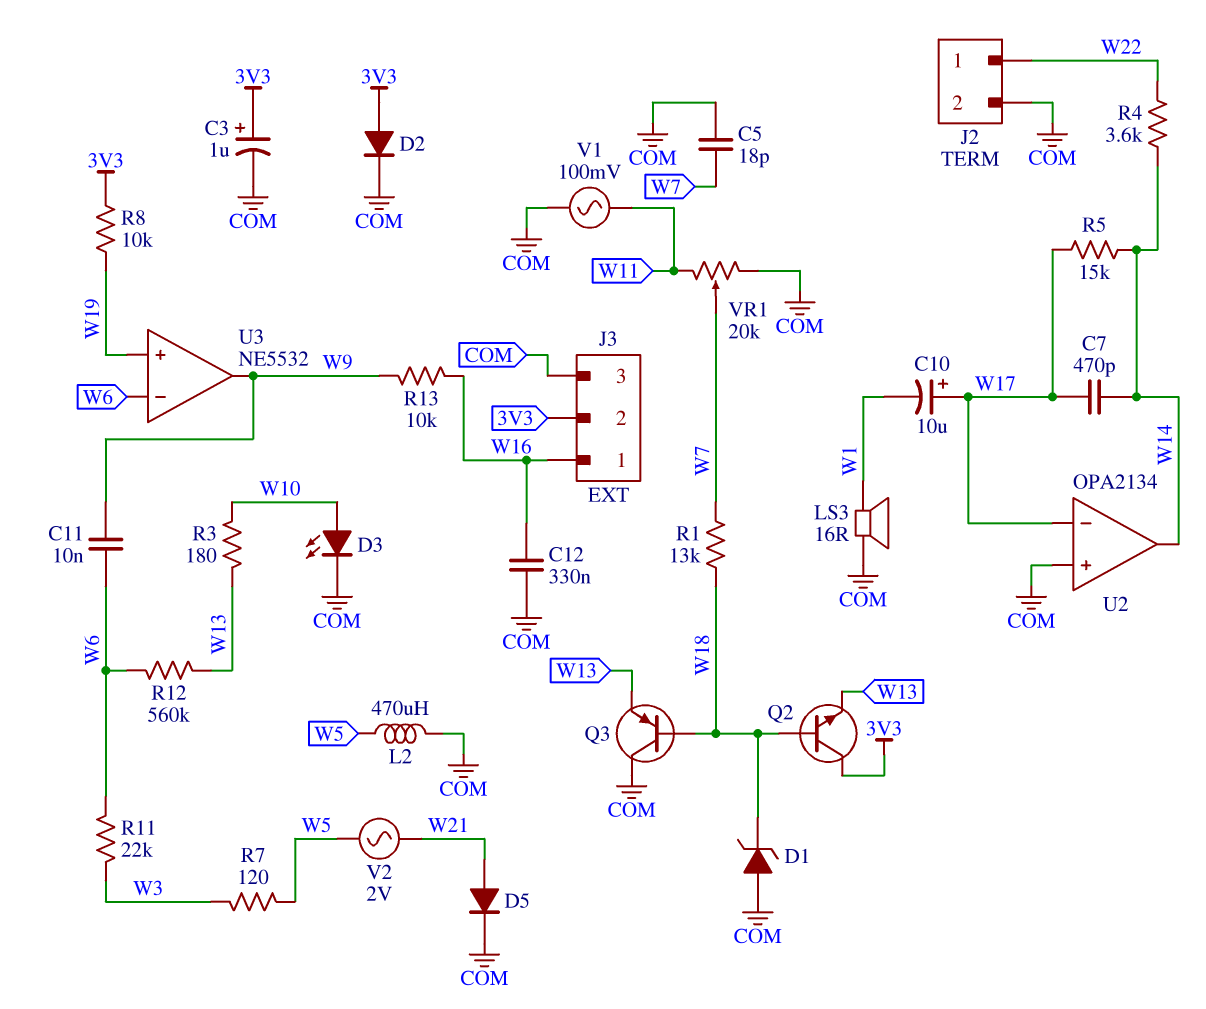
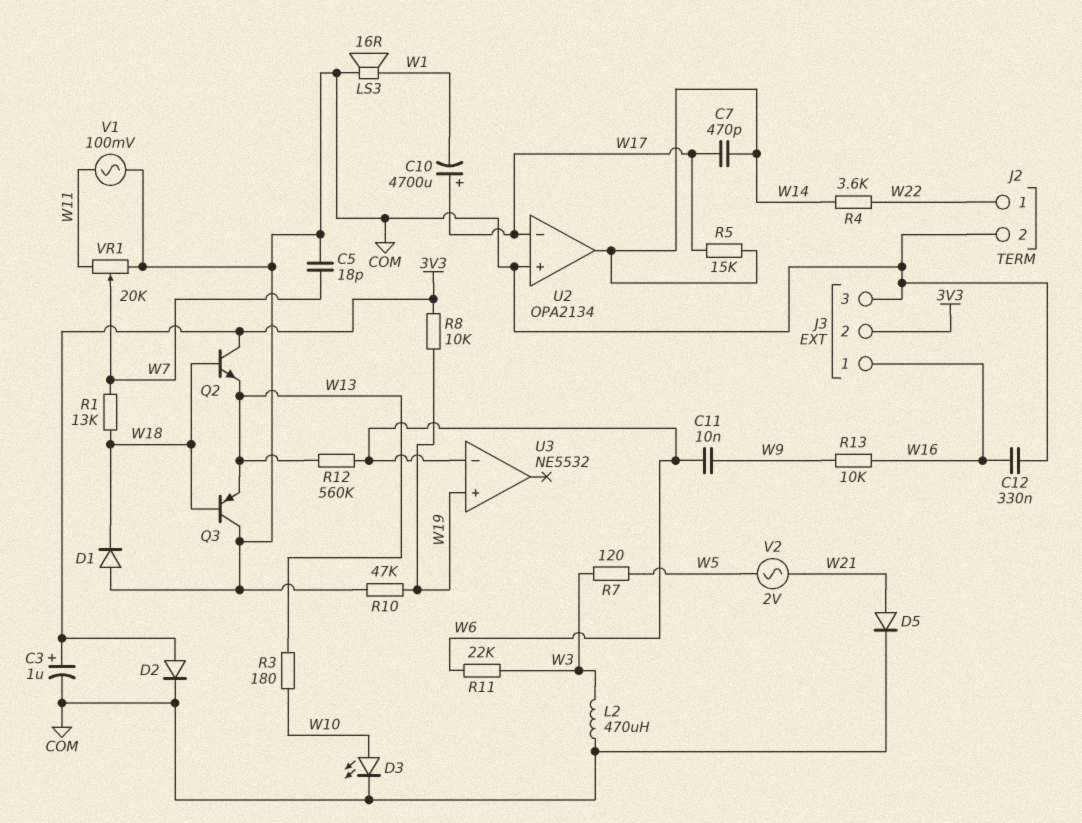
C10: 10uF (plus W17, minus W1) -> 4700uF (plus W17, minus W1)
D1: zener (A COM, K W18) -> diode (A COM, K W18)
L2: 470uH (COM, W5) -> 470uH (COM, W3)
R10: none -> 47k (COM, W19)
U3 pin out: W9 -> none

